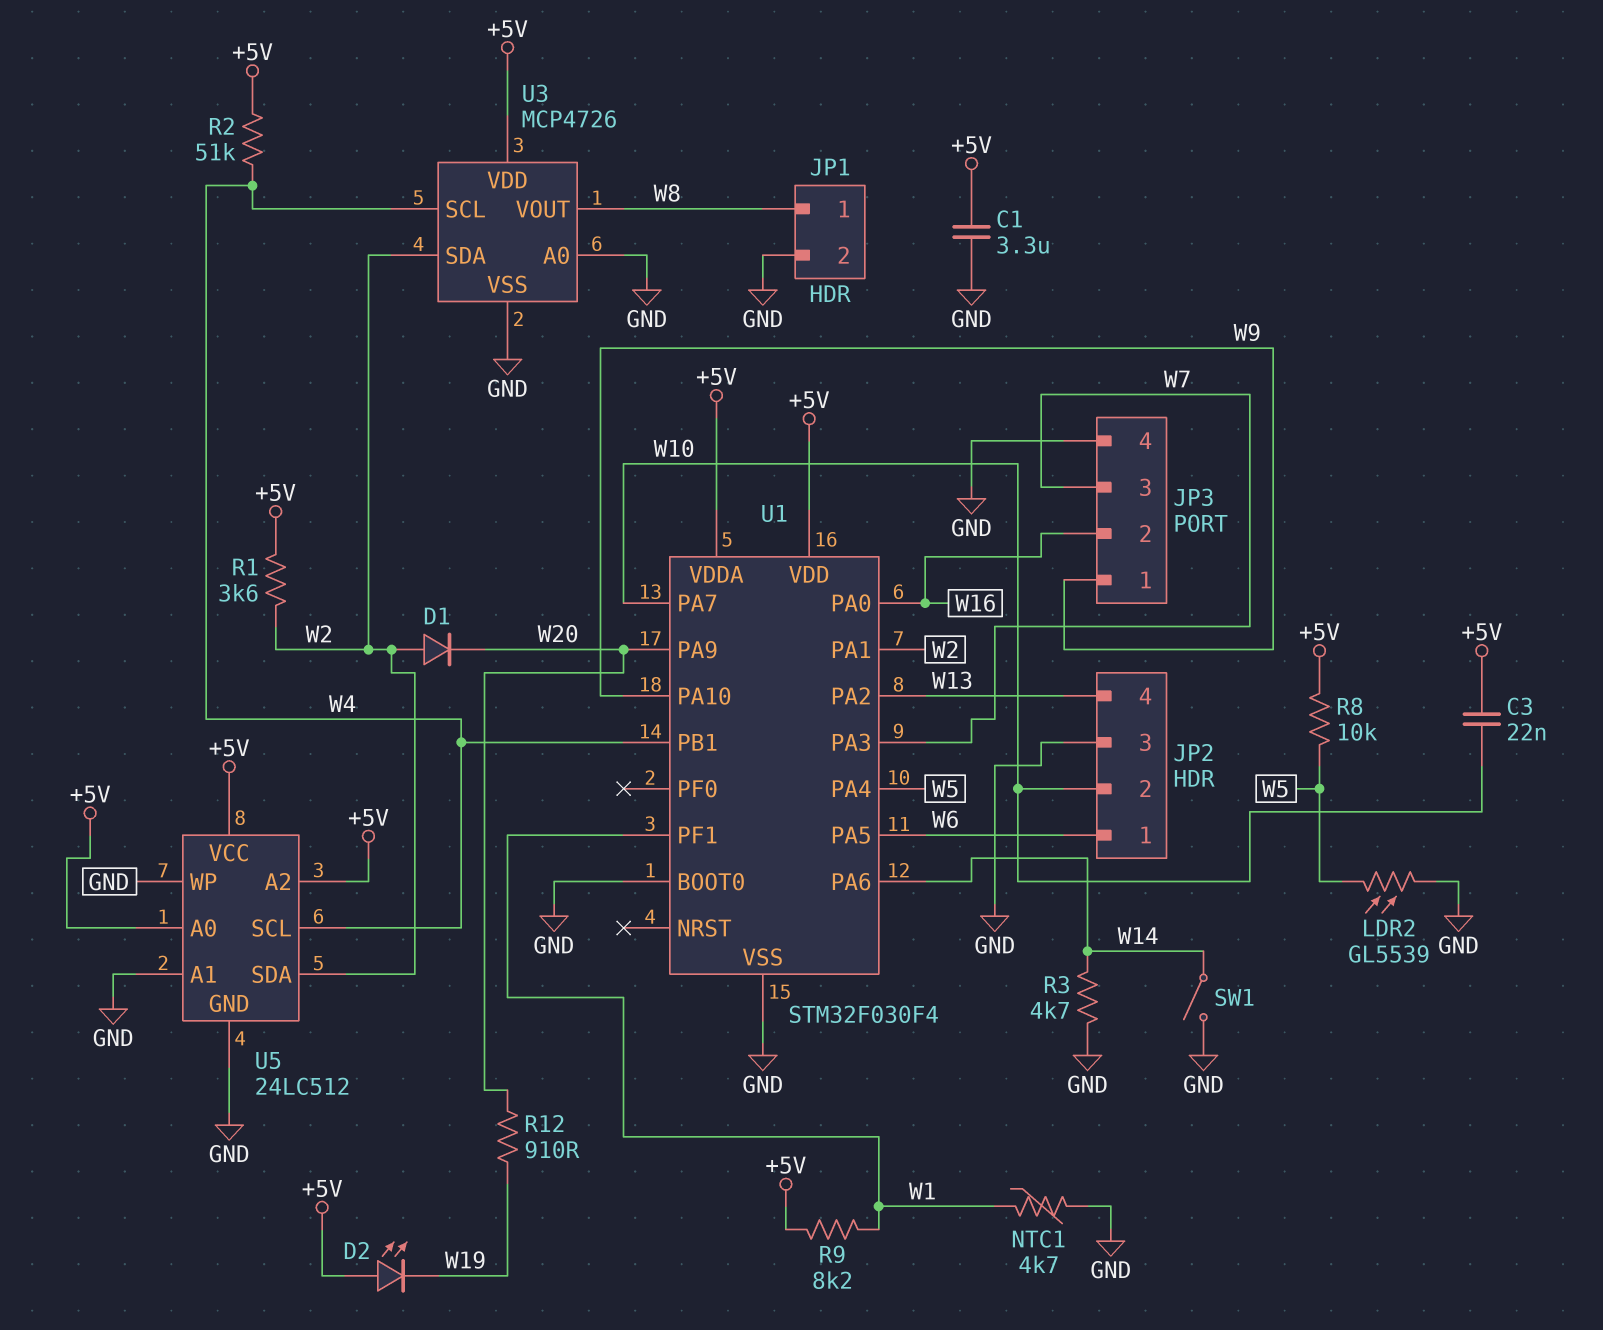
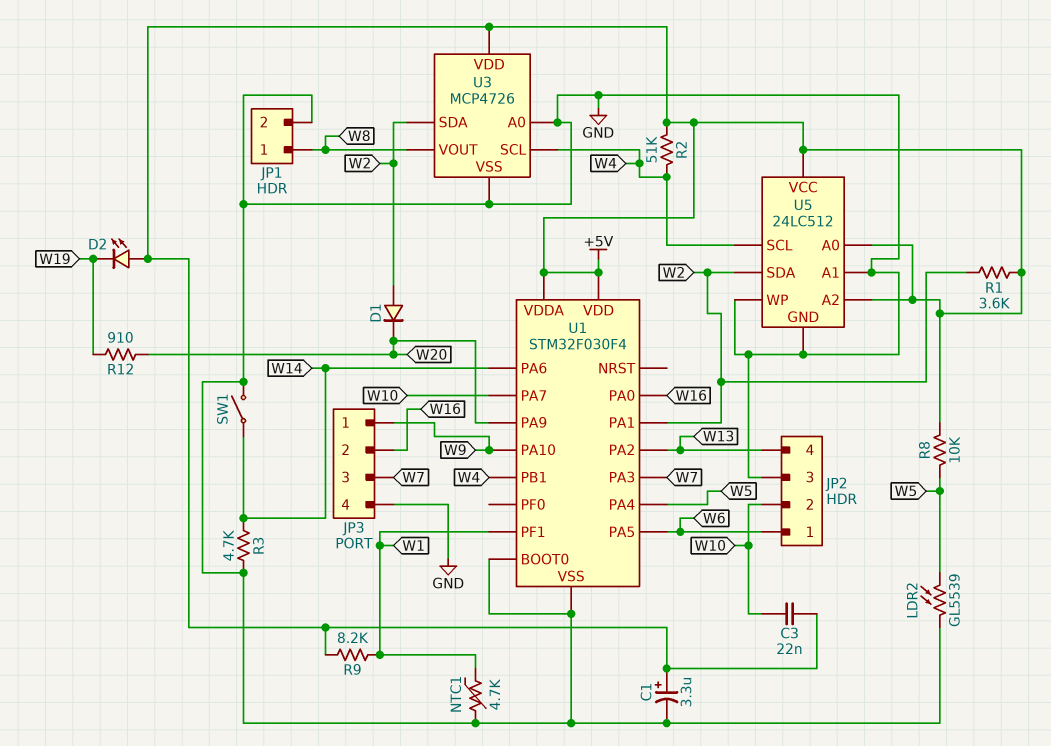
C1: 3.3uF (+5V, GND) -> 3.3uF (plus +5V, minus GND)

